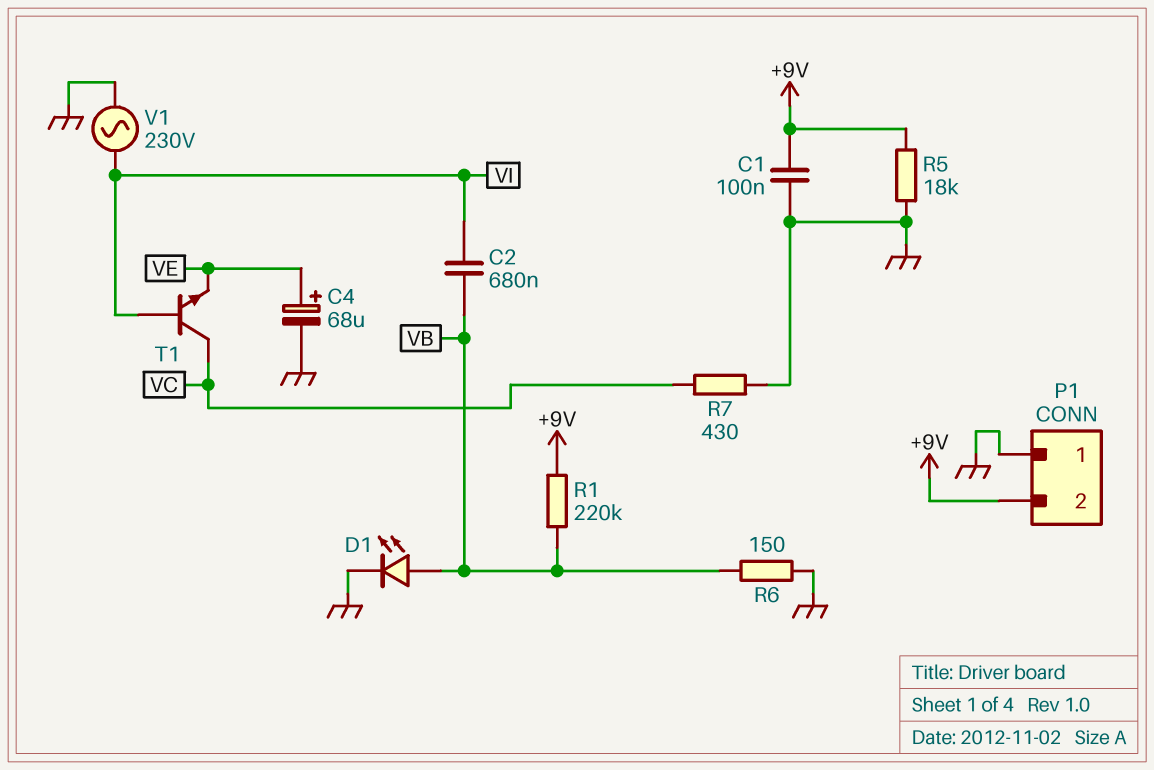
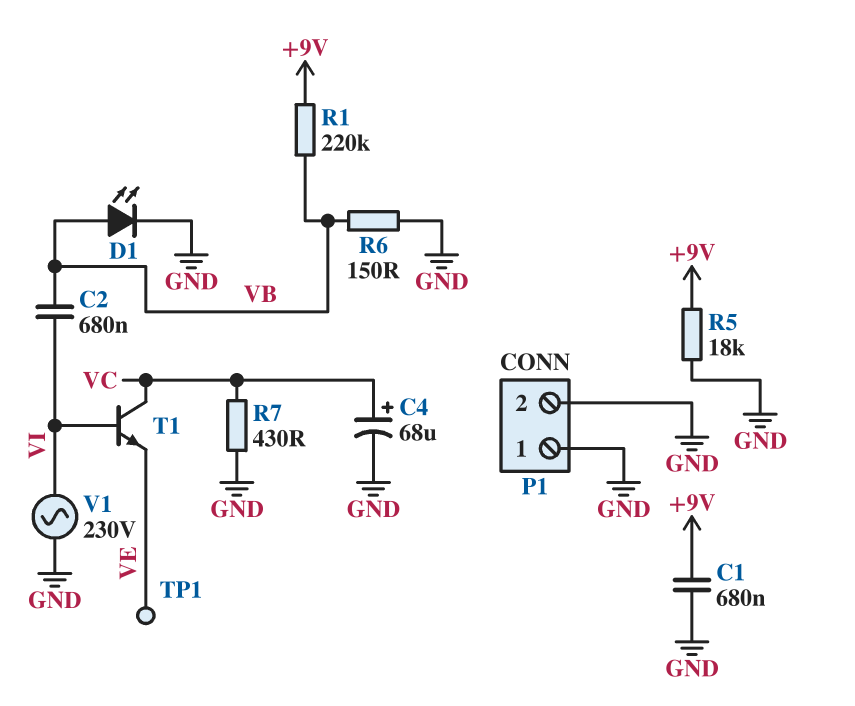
C1: 100nF (+9V, GND) -> 680nF (+9V, GND)
C4: 68uF (plus VE, minus GND) -> 68uF (plus VC, minus GND)
P1 pin 2: +9V -> GND
TP1: none -> test point (VE)

